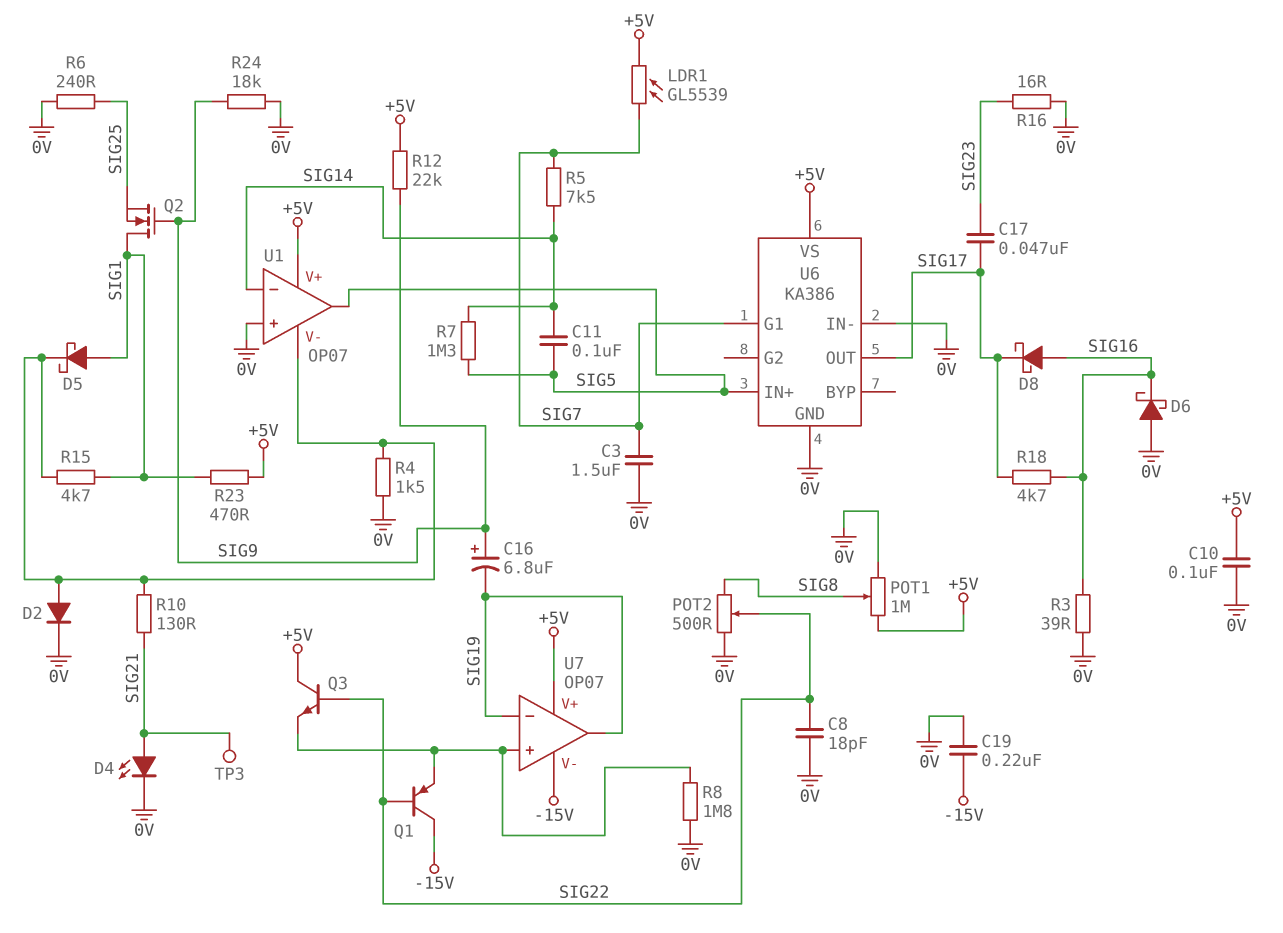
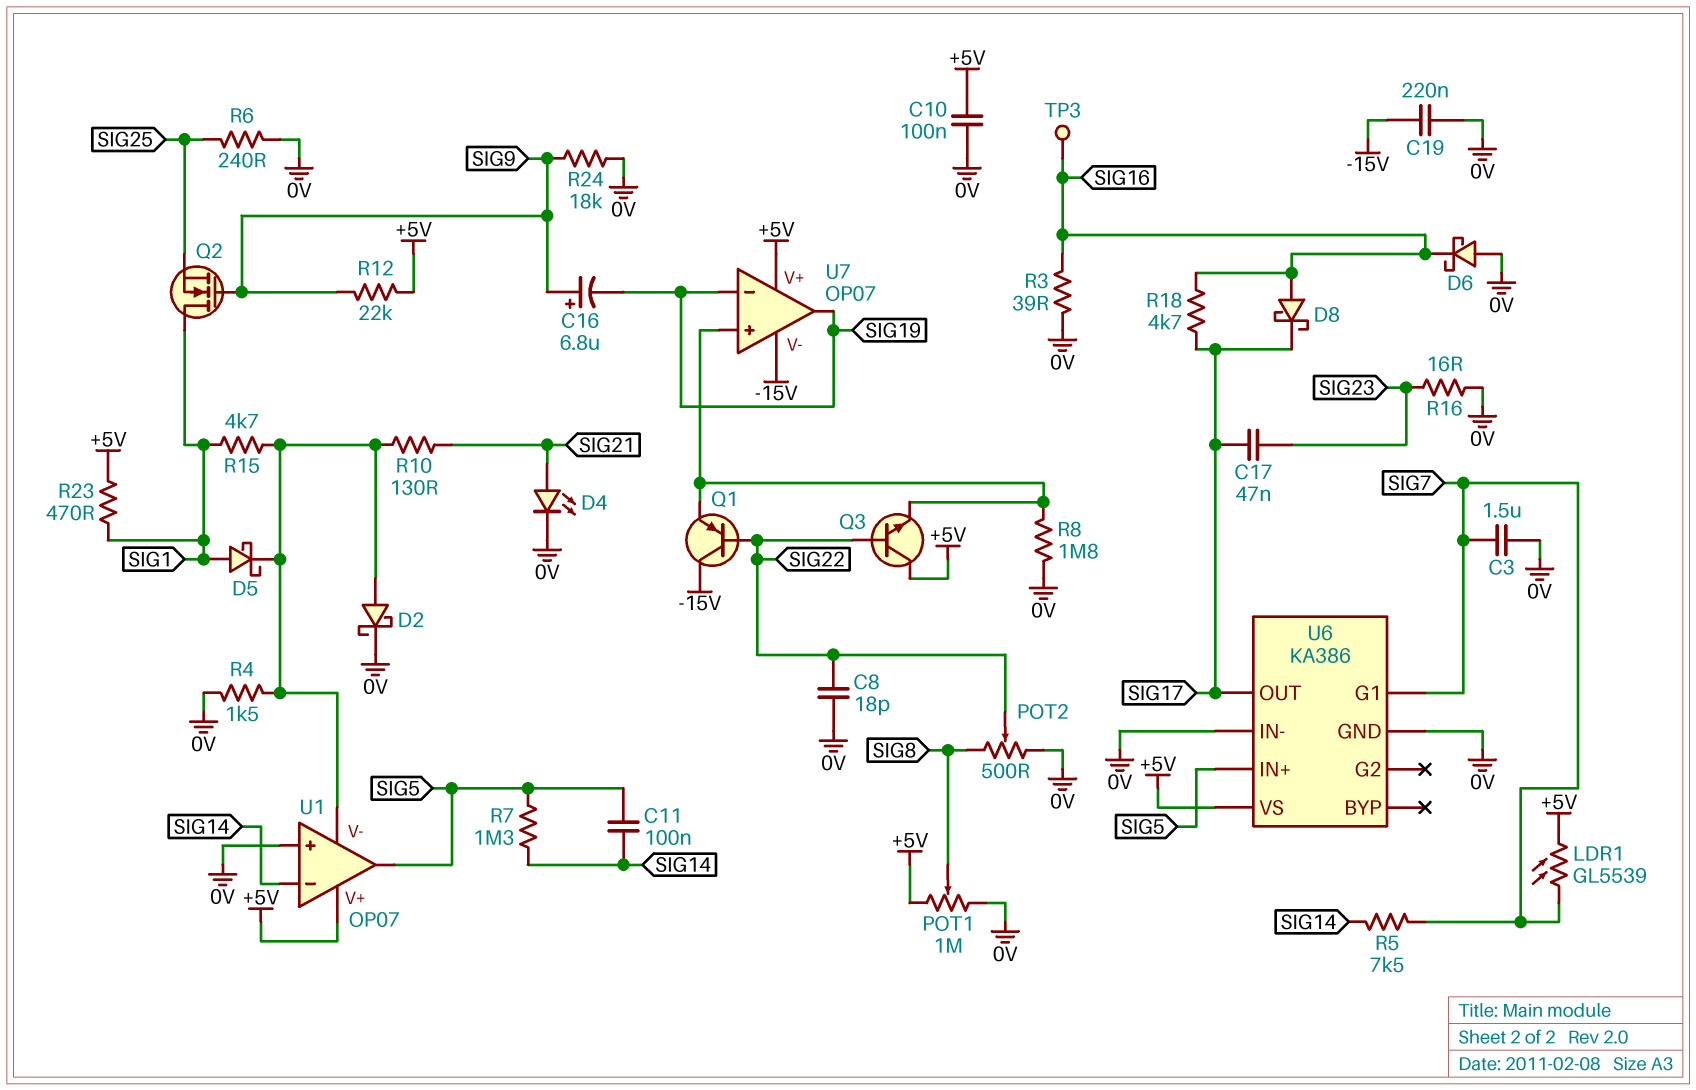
D2: diode (A U1/V-, K 0V) -> schottky (A U1/V-, K 0V)
TP3: test point (SIG21) -> test point (SIG16)

